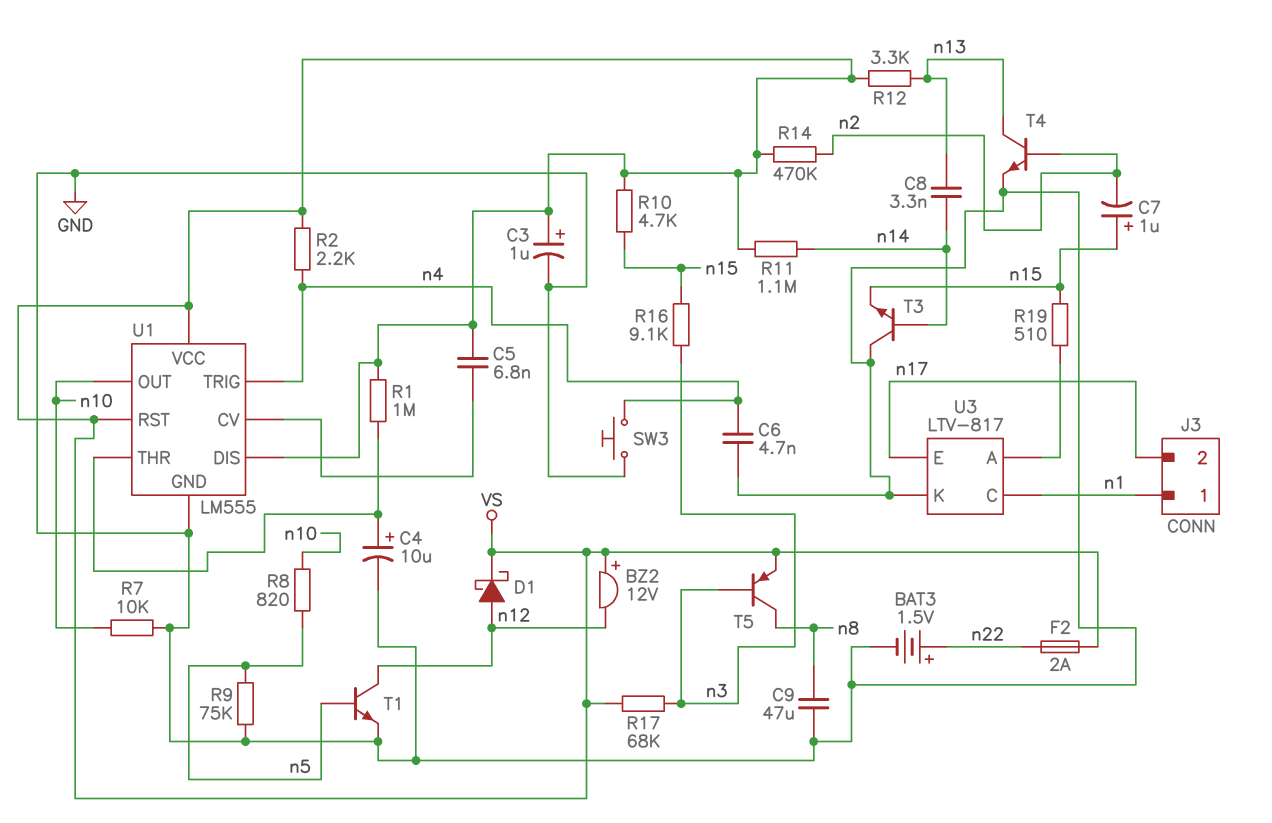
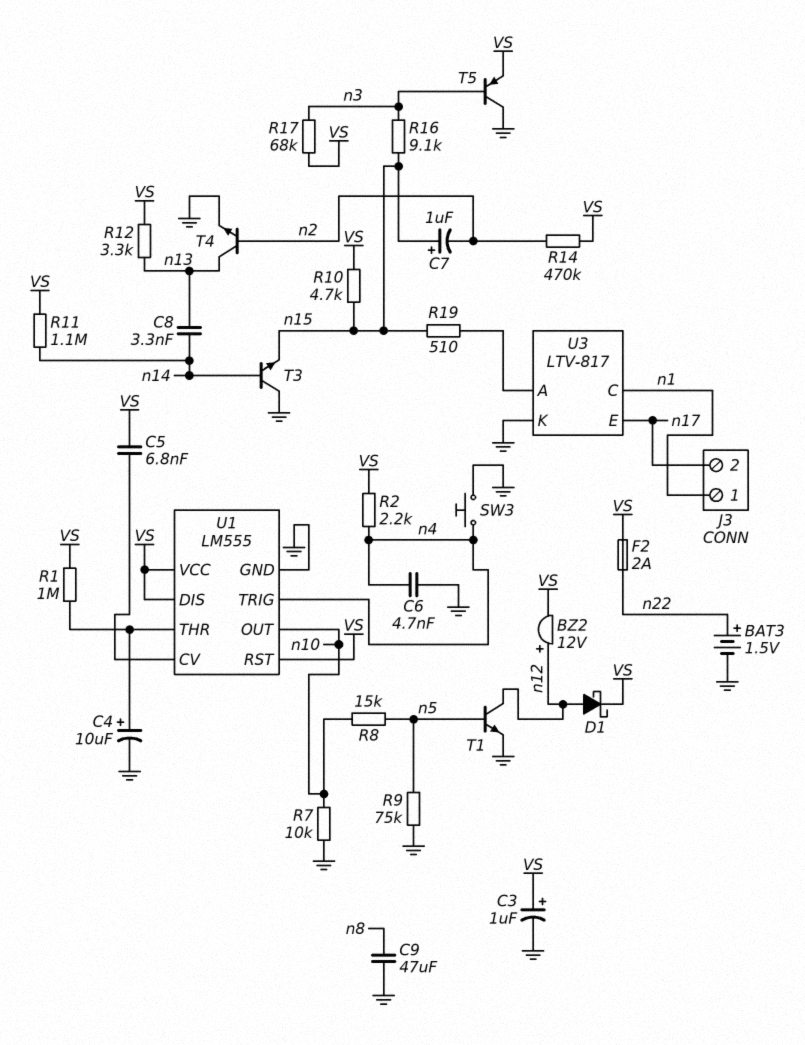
BZ2: buzzer 12V (plus VS, minus n12) -> buzzer 12V (plus n12, minus VS)
R8: 820 (n5, n10) -> 15k (n5, n10)
T5: PNP (B n3, C n8, E VS) -> PNP (B n3, C GND, E VS)

